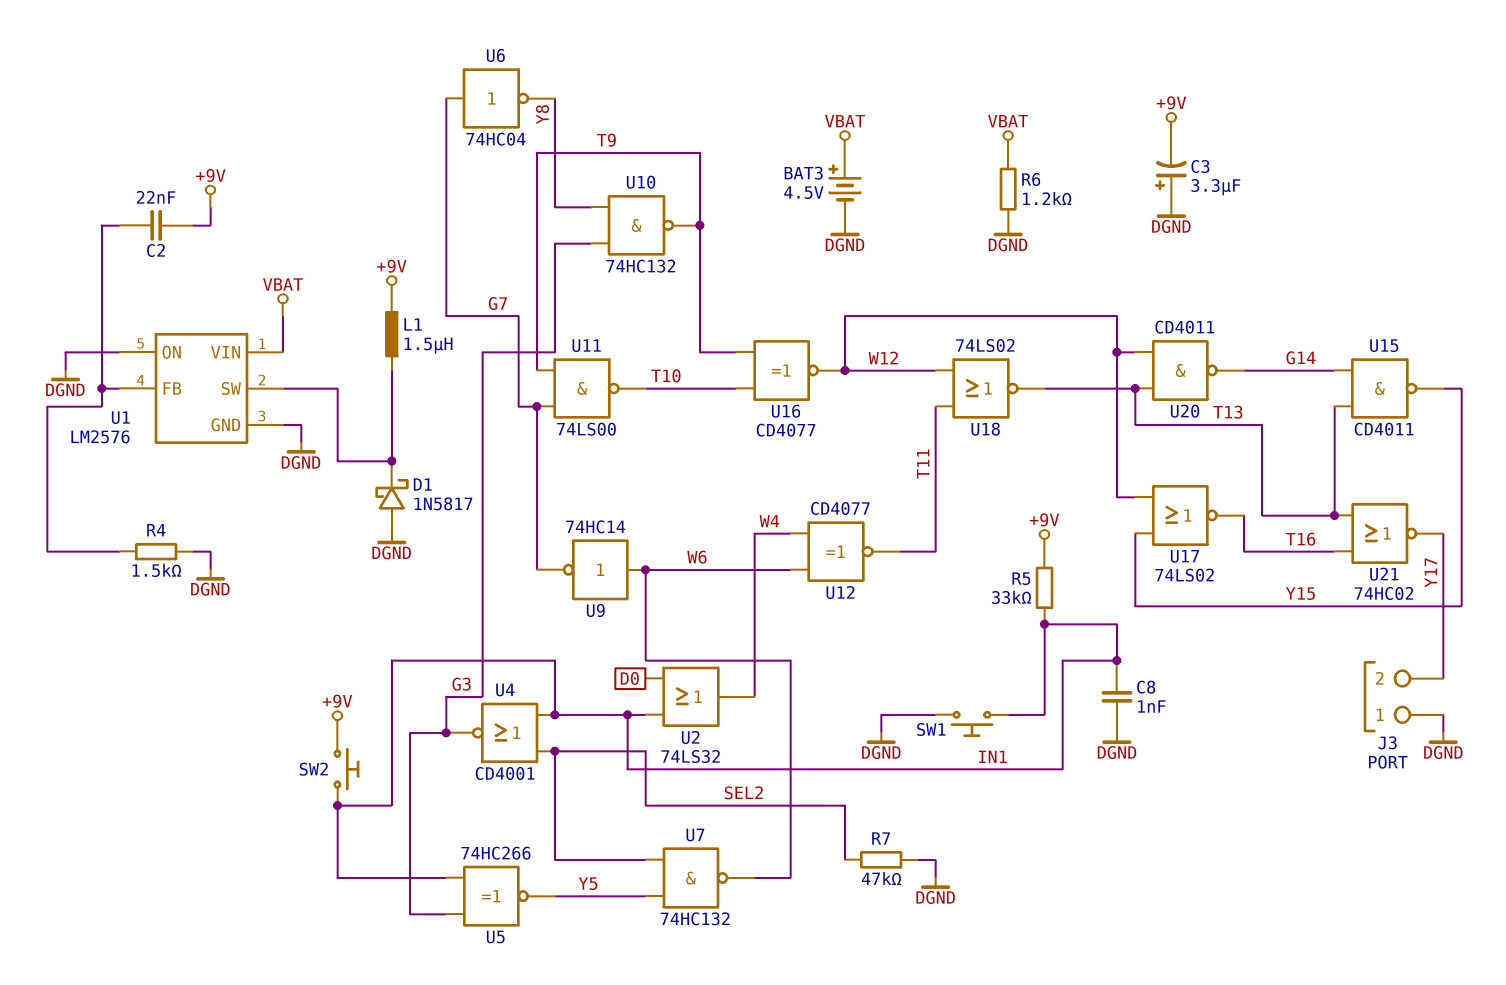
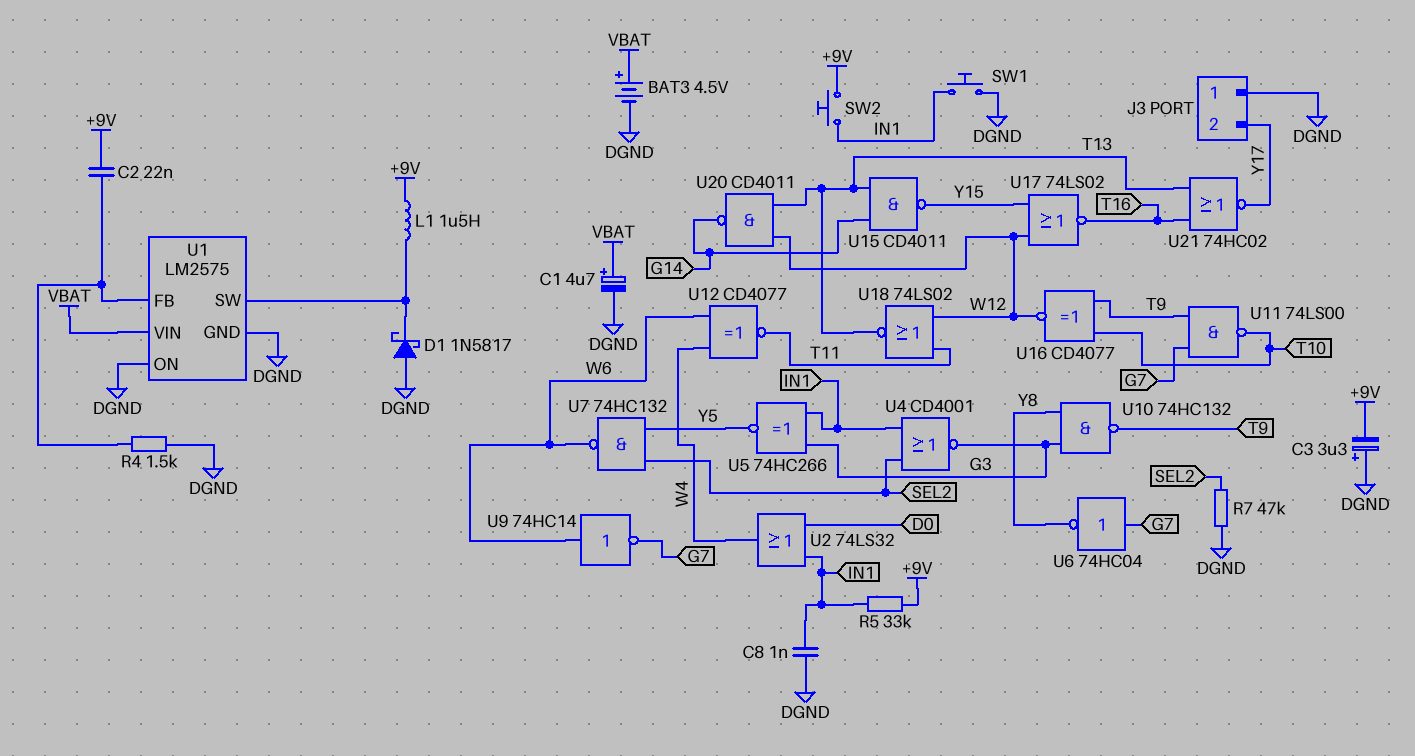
C1: none -> 4.7uF (plus VBAT, minus DGND)
R6: 1.2k (DGND, VBAT) -> none
U1: LM2576 -> LM2575

